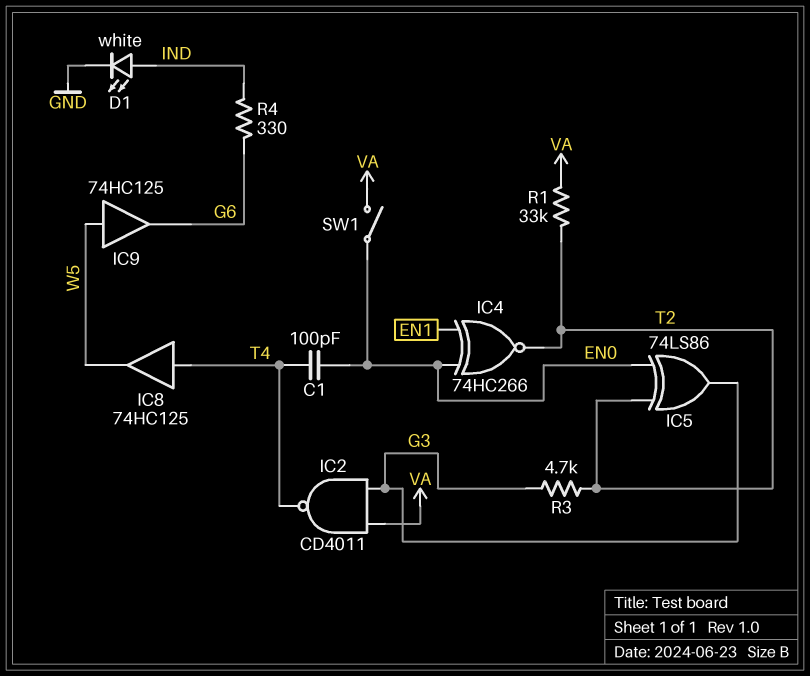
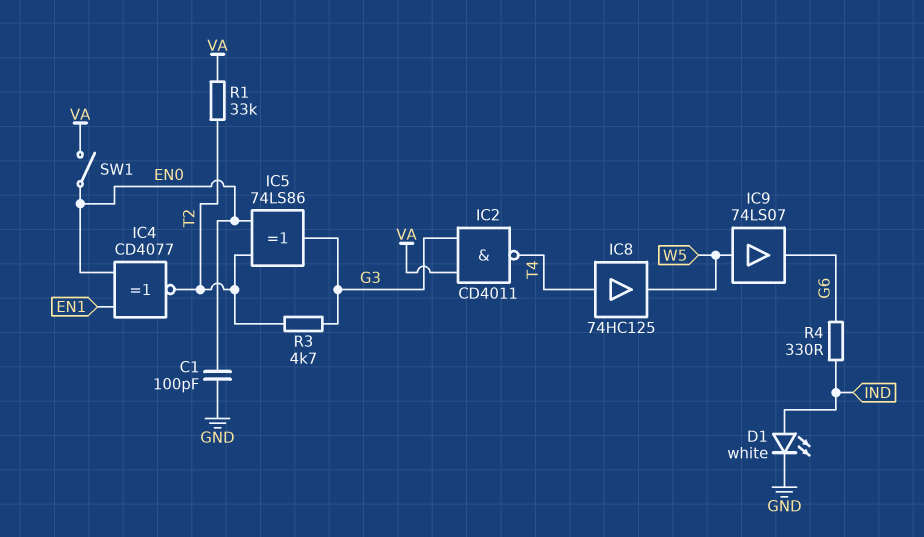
C1: 100pF (EN0, T4) -> 100pF (EN0, GND)
IC4: XNOR 74HC266 (in EN0, in EN1, out T2) -> XNOR CD4077 (in EN0, in EN1, out T2)
IC9: buffer 74HC125 (in W5, out G6) -> buffer 74LS07 (in W5, out G6)

